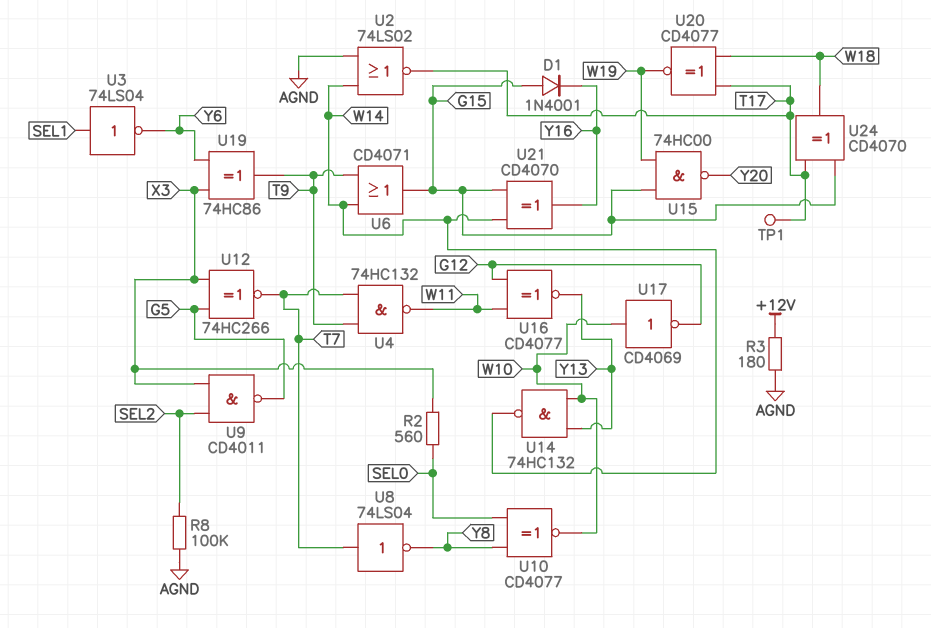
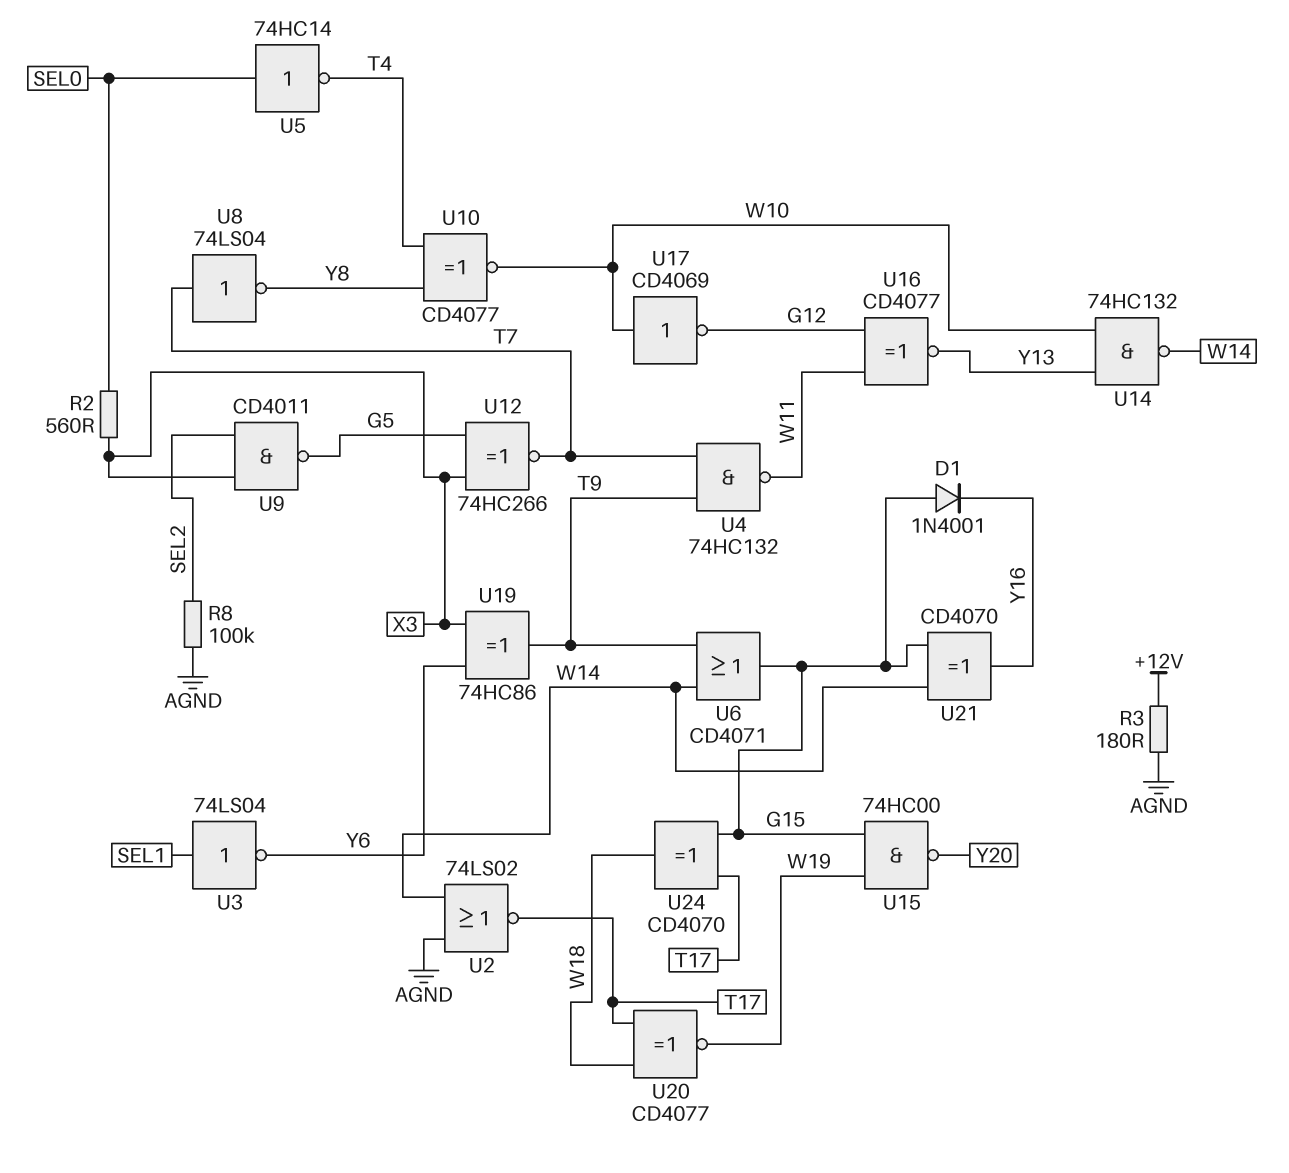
TP1: test point (T17) -> none
U5: none -> NOT 74HC14 (in SEL0, out T4)
U10: XNOR CD4077 (in SEL0, in Y8, out W10) -> XNOR CD4077 (in T4, in Y8, out W10)

